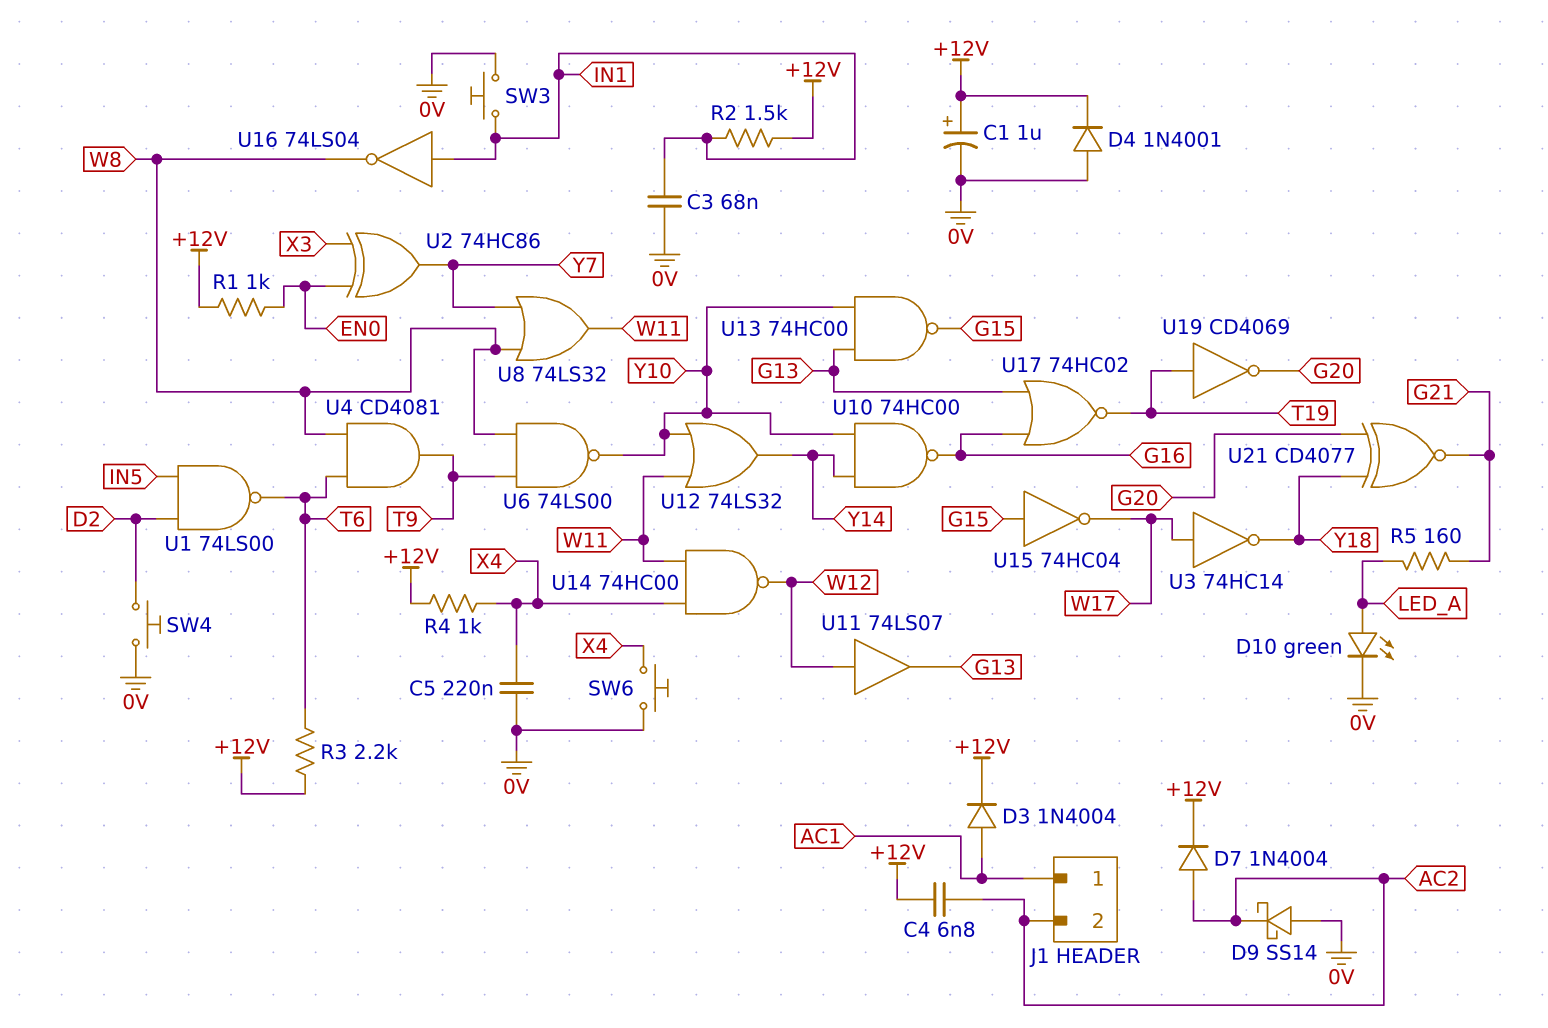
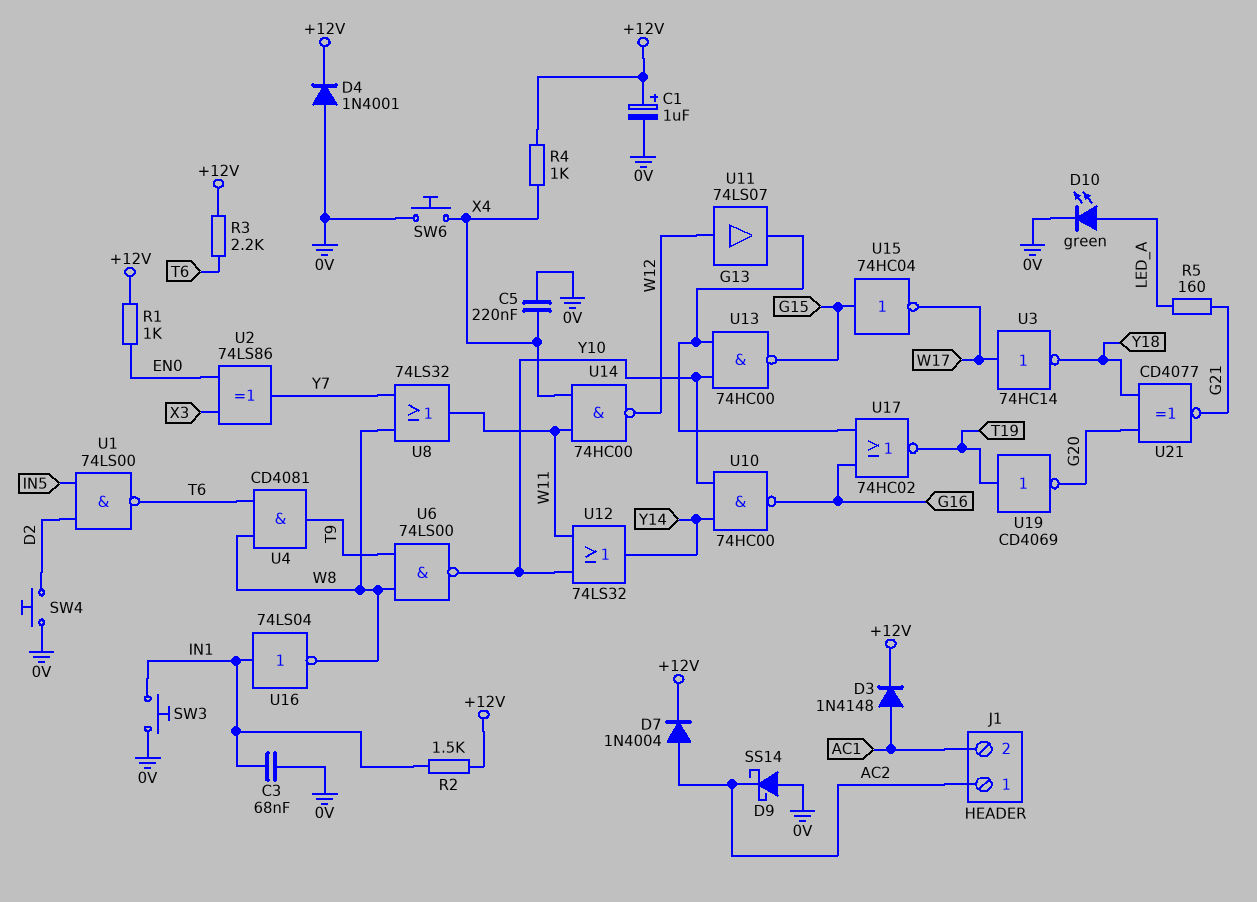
C4: 6.8nF (+12V, AC2) -> none
D3: diode 1N4004 (A AC1, K +12V) -> diode 1N4148 (A AC1, K +12V)
J1 pin 1: AC1 -> AC2
J1 pin 2: AC2 -> AC1
U2: XOR 74HC86 (in EN0, in X3, out Y7) -> XOR 74LS86 (in EN0, in X3, out Y7)

